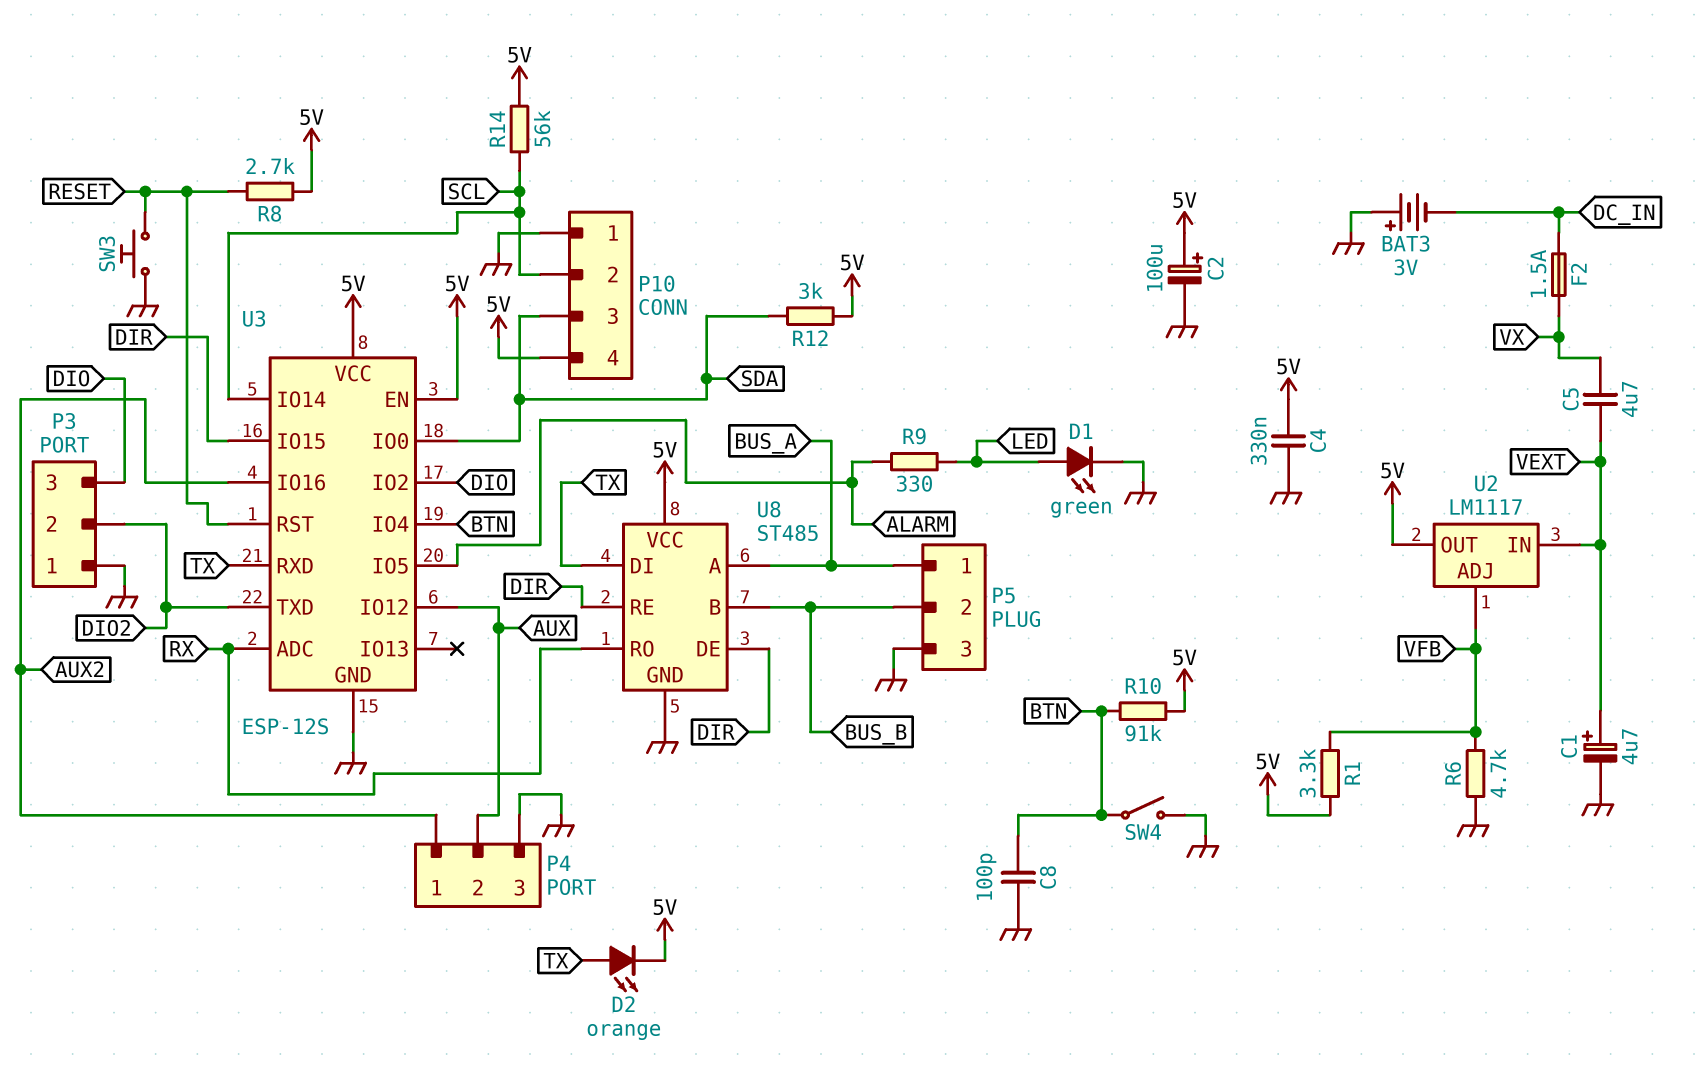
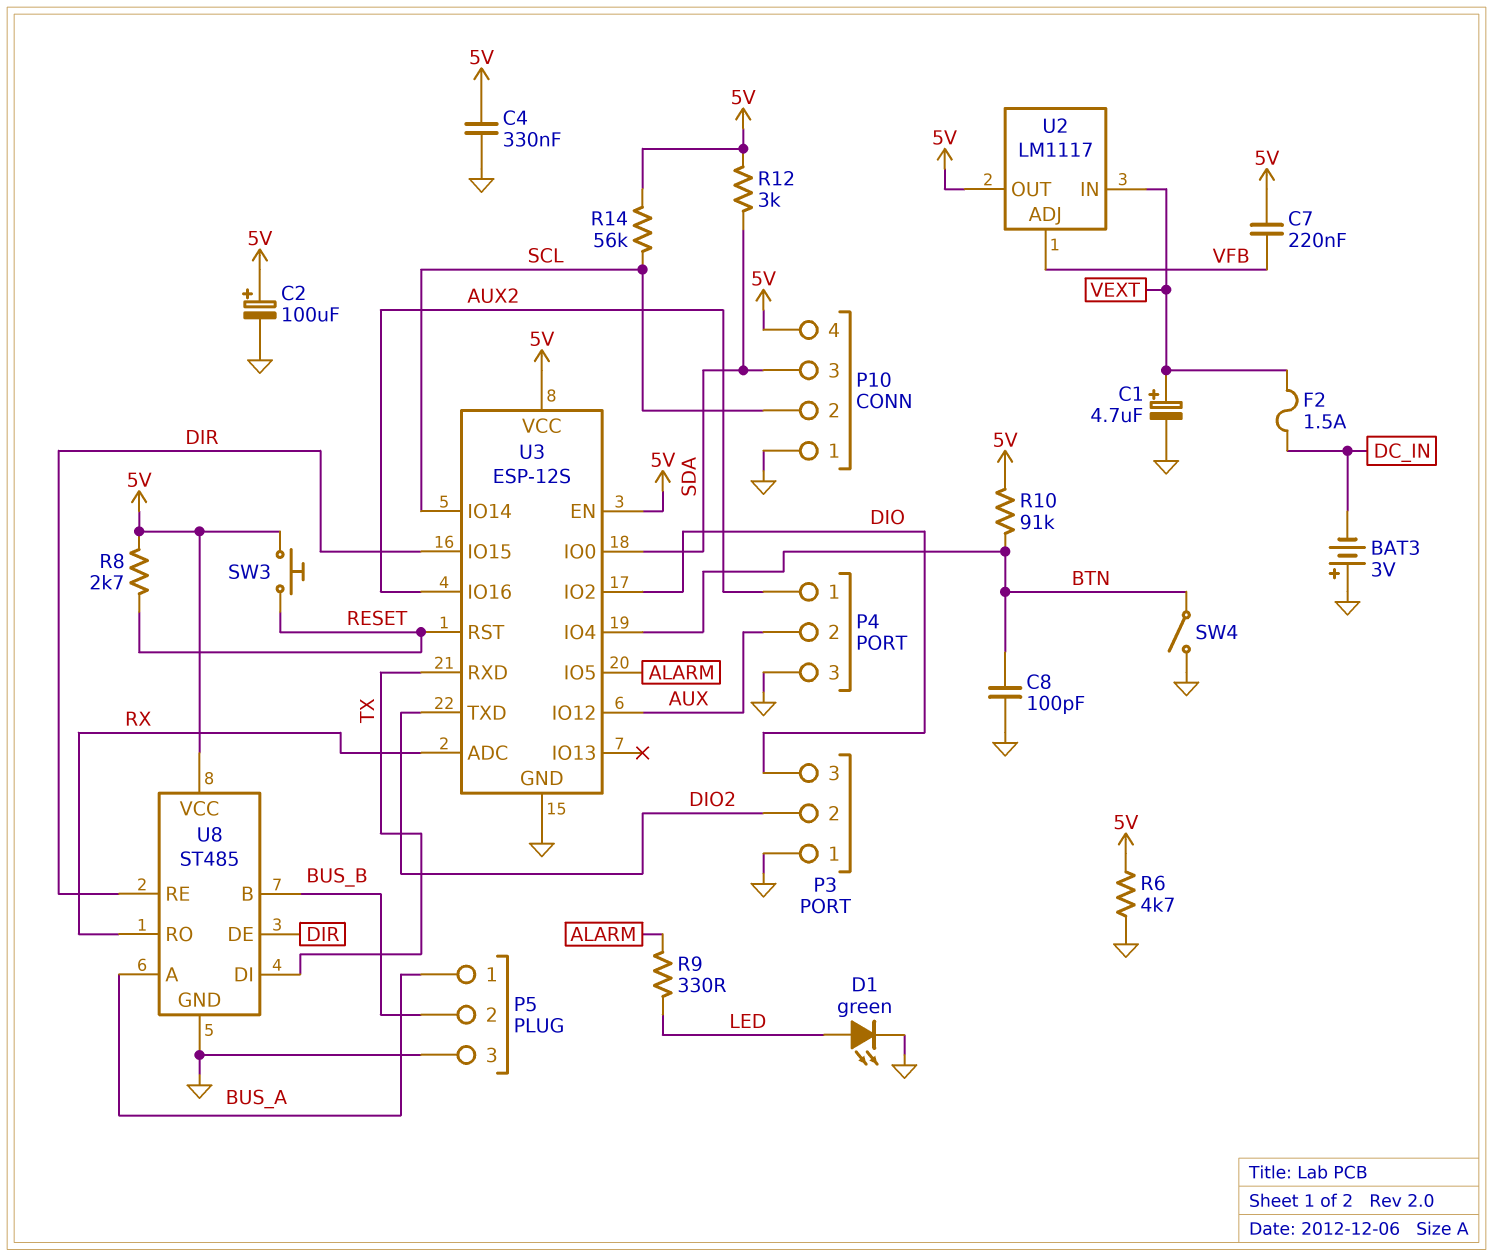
C5: 4.7uF (VEXT, VX) -> none
C7: none -> 220nF (5V, VFB)
D2: LED orange (A TX, K 5V) -> none
F2: 1.5A (DC_IN, VX) -> 1.5A (DC_IN, VEXT)
R1: 3.3k (5V, VFB) -> none
R6: 4.7k (GND, VFB) -> 4.7k (5V, GND)
SW3: button (GND, RESET) -> button (5V, RESET)

